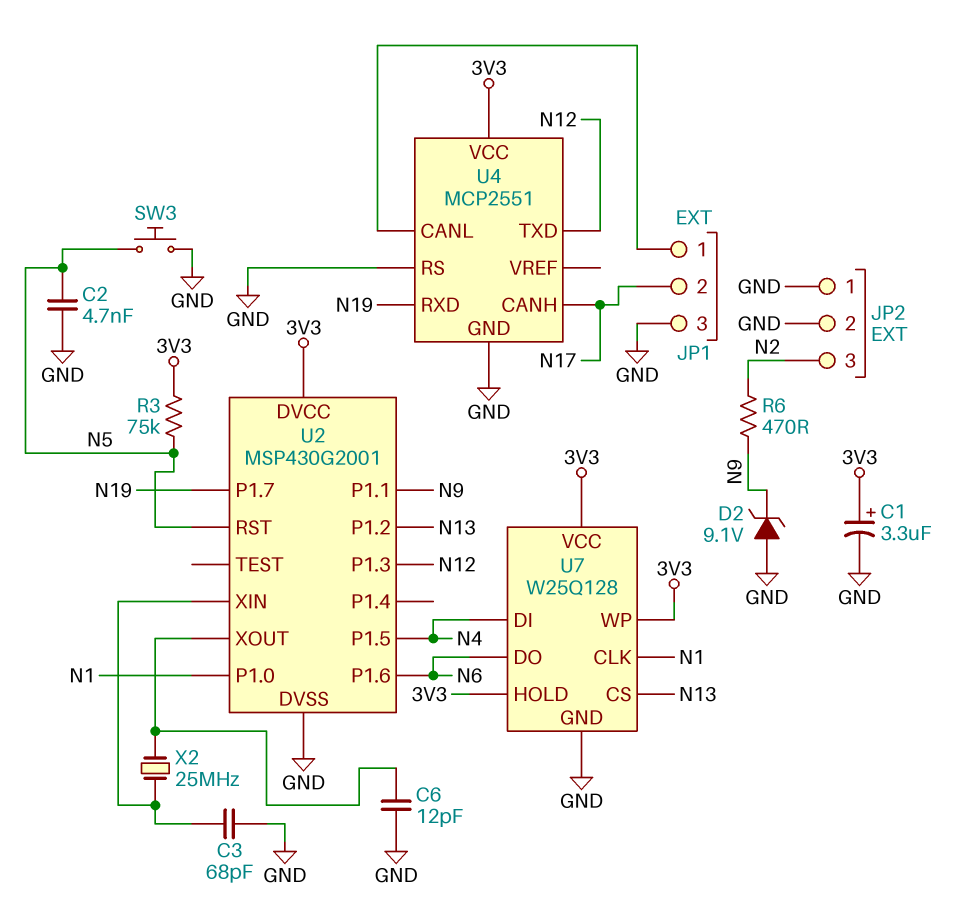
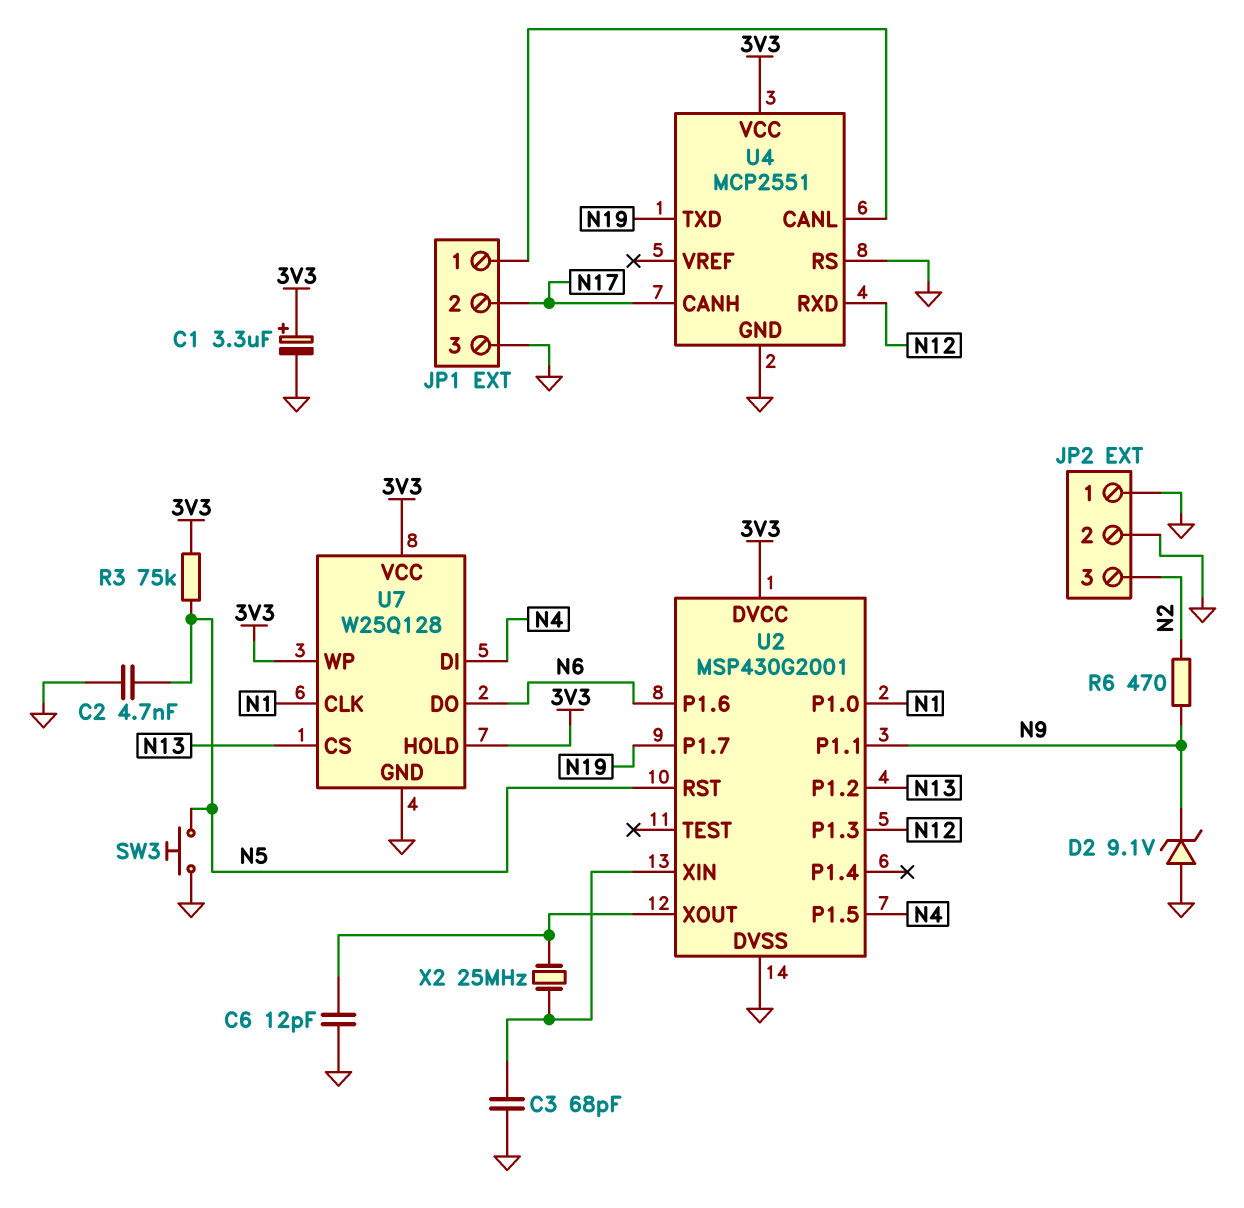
U4 pin RXD: N19 -> N12
U4 pin TXD: N12 -> N19

